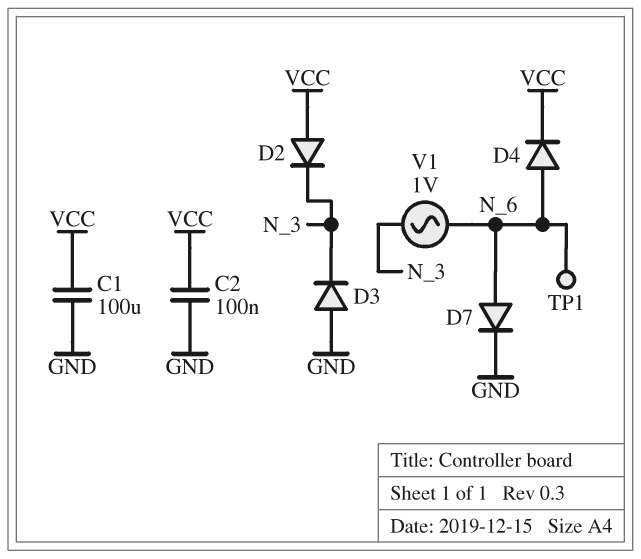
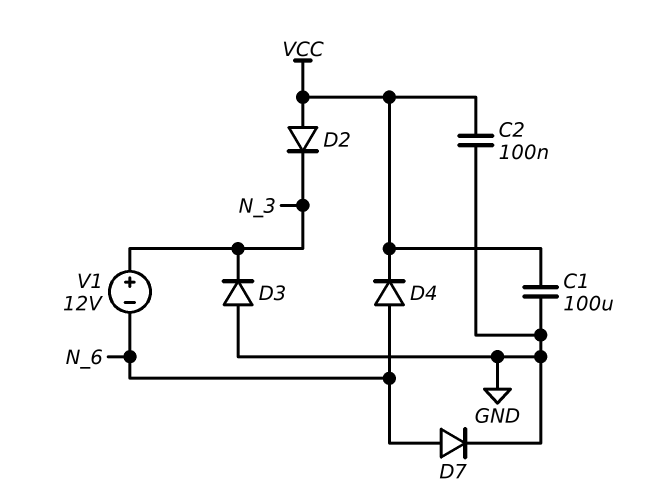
TP1: test point (N_6) -> none
V1: AC 1V (N_3, N_6) -> 12V (plus N_3, minus N_6)

